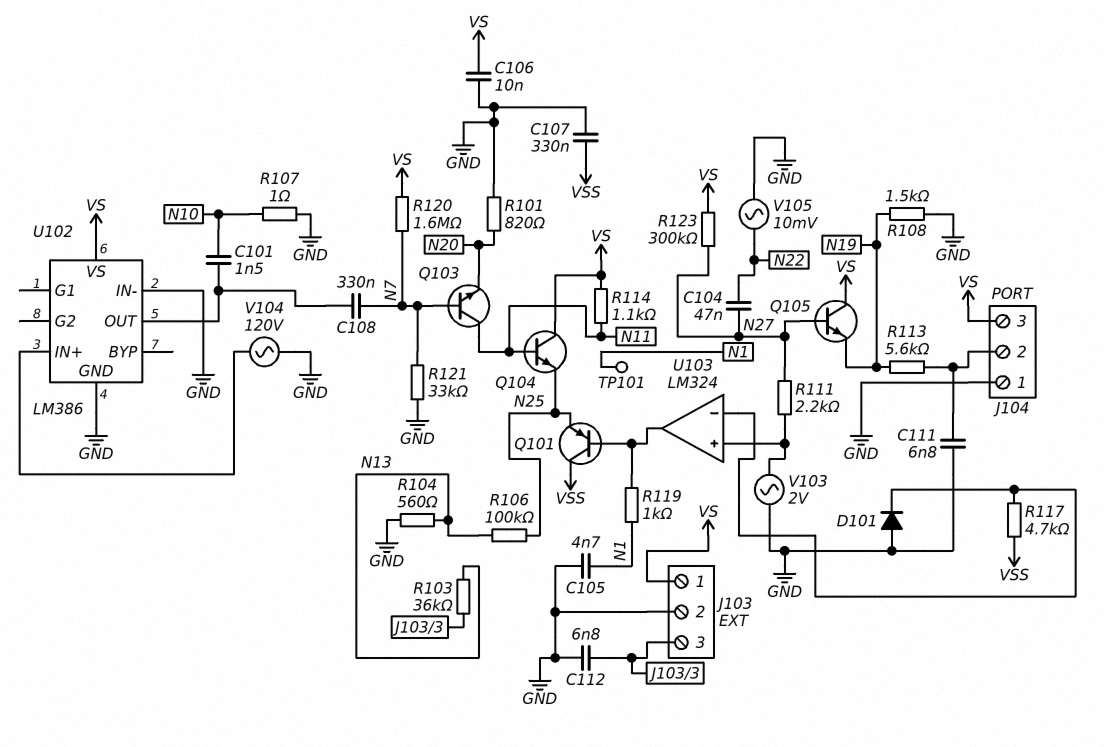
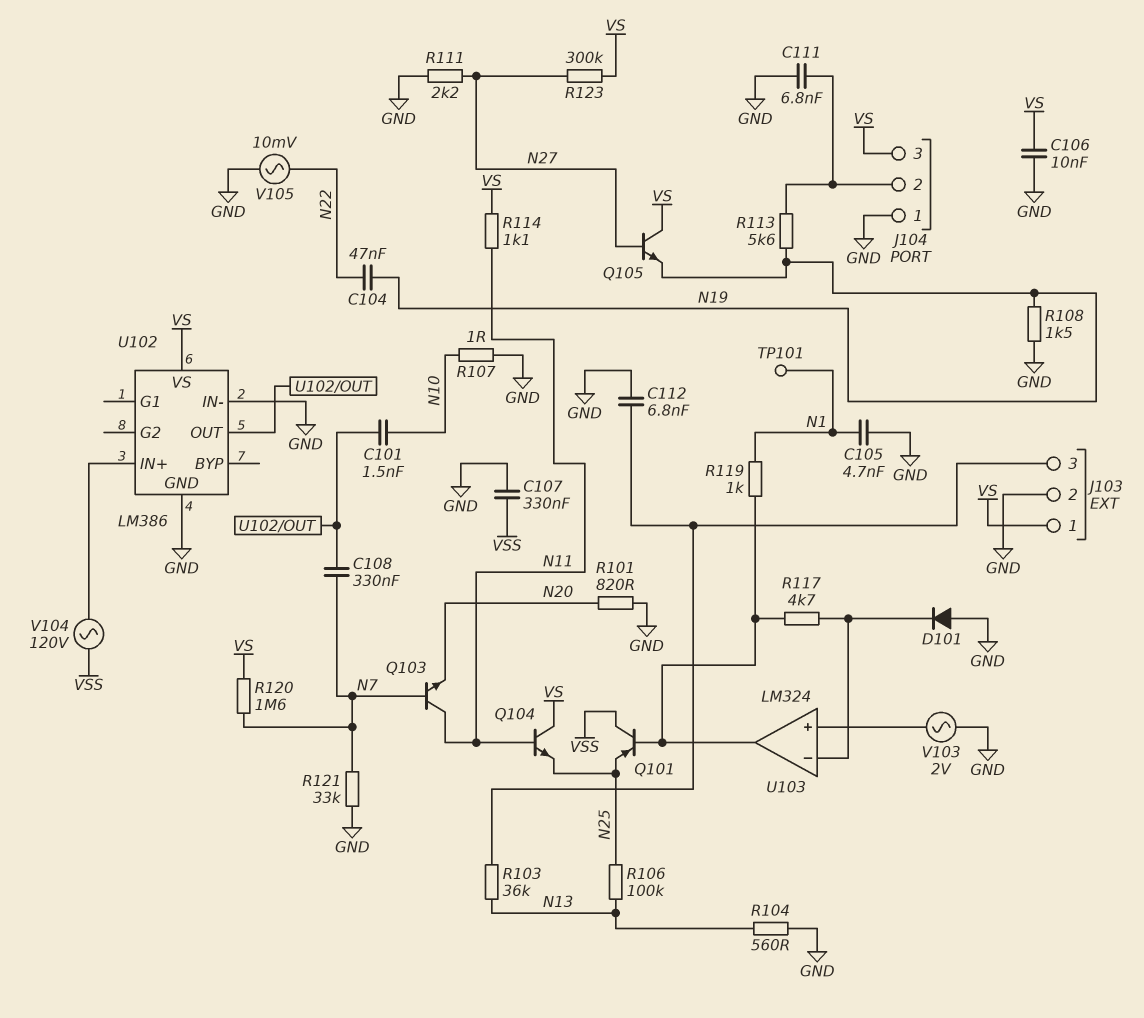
C104: 47nF (N22, N27) -> 47nF (N19, N22)
R111: 2.2k (N27, U103/in+) -> 2.2k (GND, N27)
R117: 4.7k (U103/in-, VSS) -> 4.7k (U103/in-, U103/out)
V104: AC 120V (GND, U102/IN+) -> AC 120V (U102/IN+, VSS)

